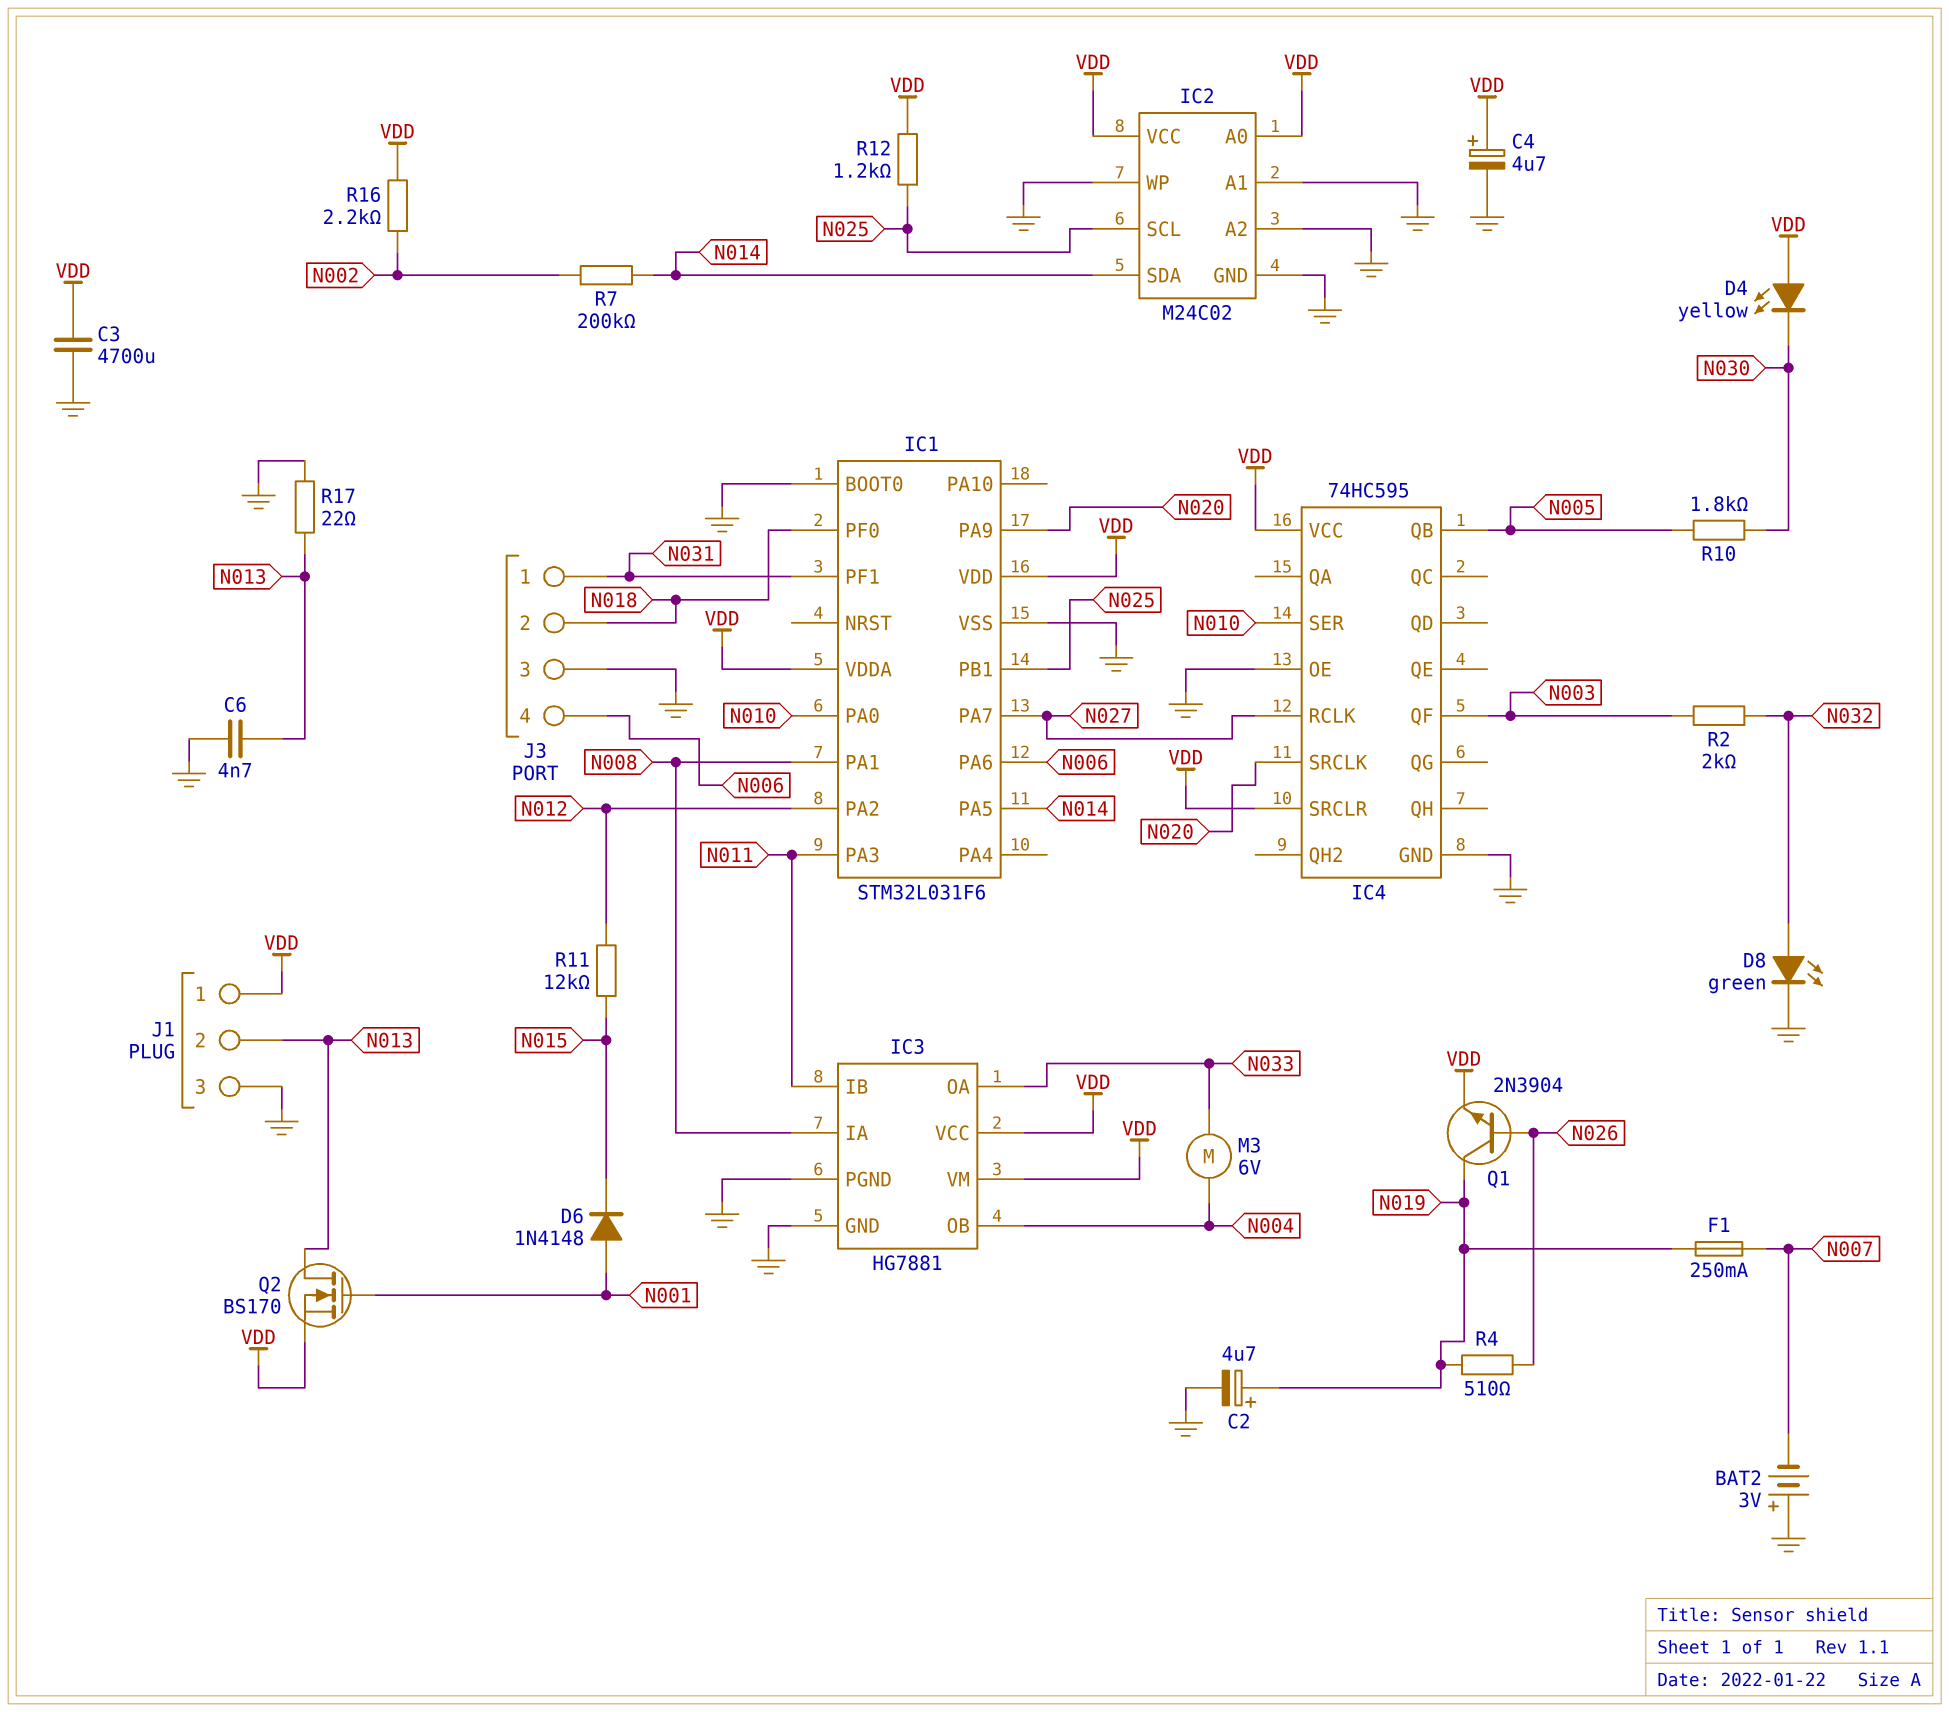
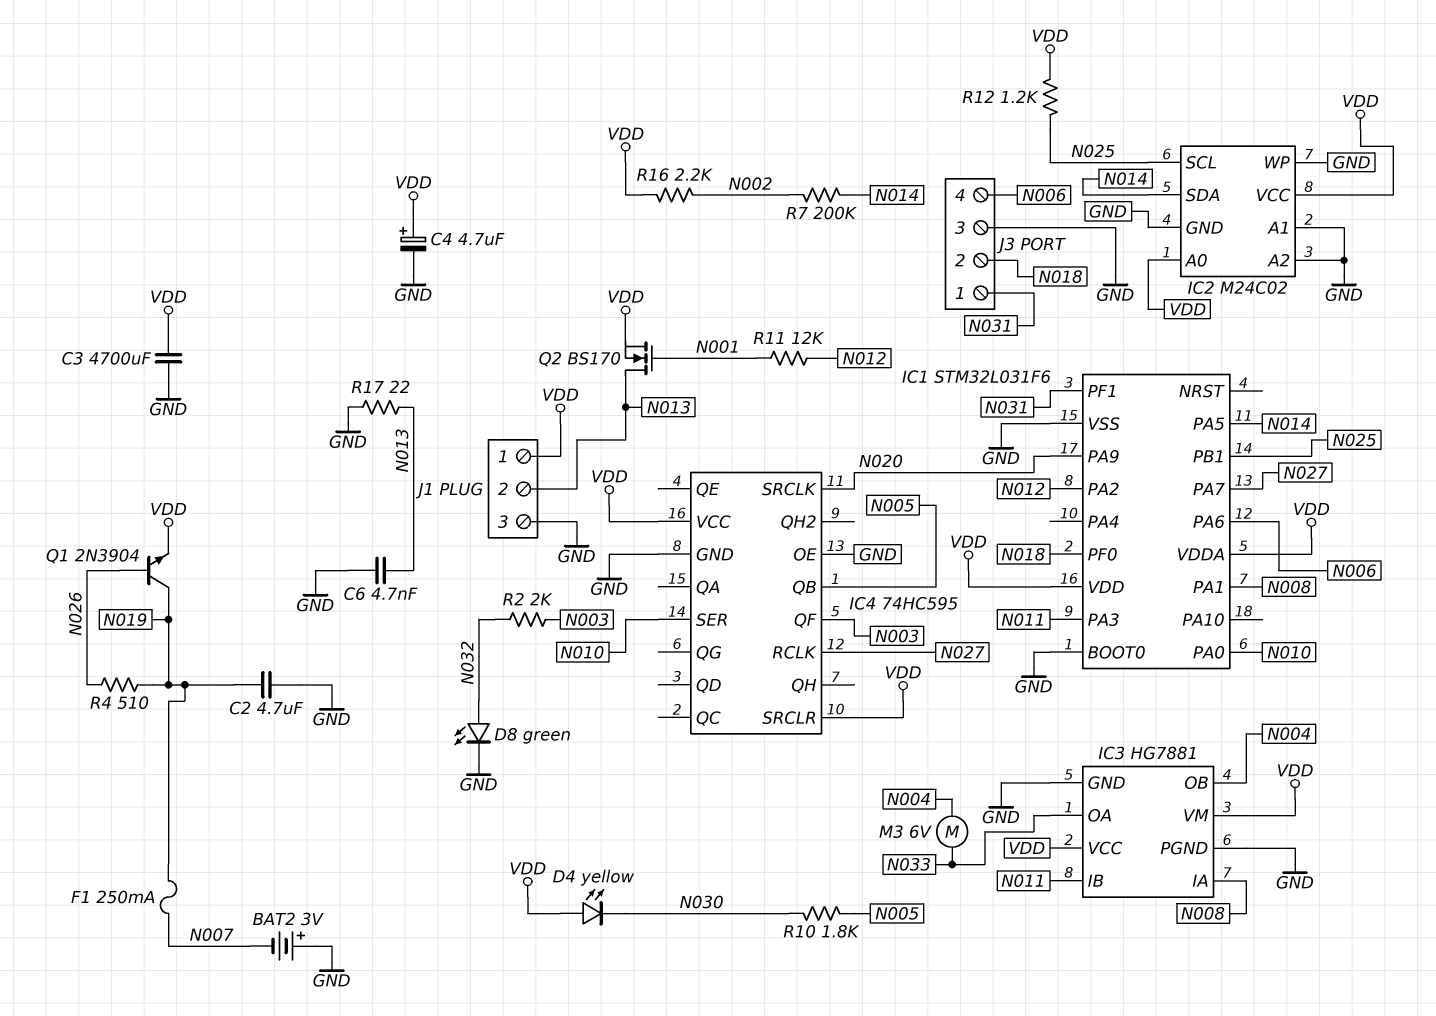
C2: 4.7uF (plus N019, minus GND) -> 4.7uF (GND, N019)
D6: diode 1N4148 (A N001, K N015) -> none
R11: 12k (N012, N015) -> 12k (N001, N012)

